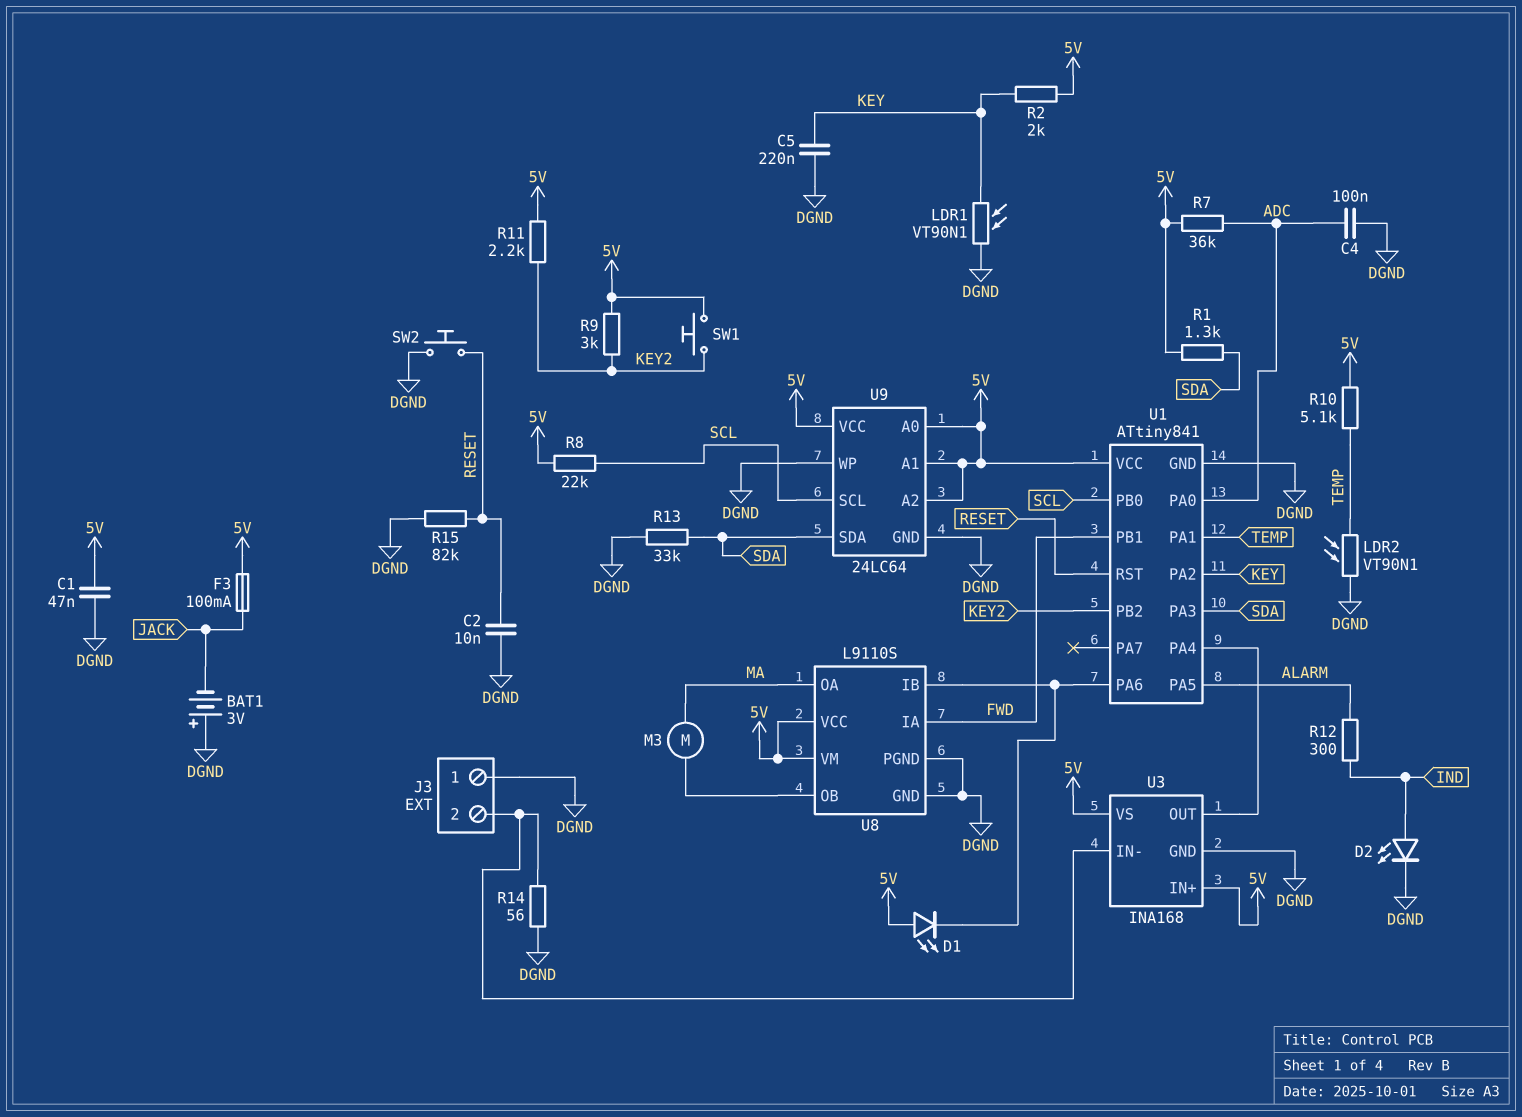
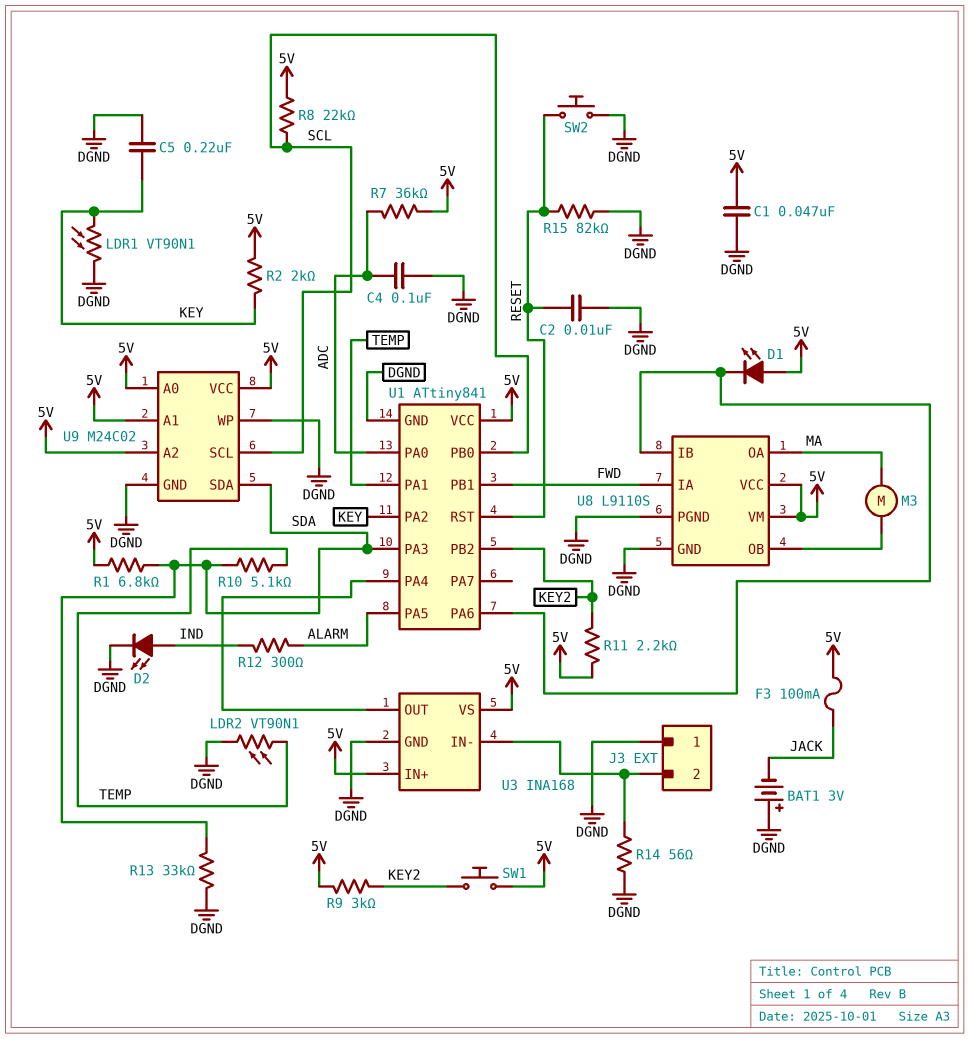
R1: 1.3k (5V, SDA) -> 6.8k (5V, SDA)
R10: 5.1k (5V, TEMP) -> 5.1k (SDA, TEMP)
U9: 24LC64 -> M24C02

